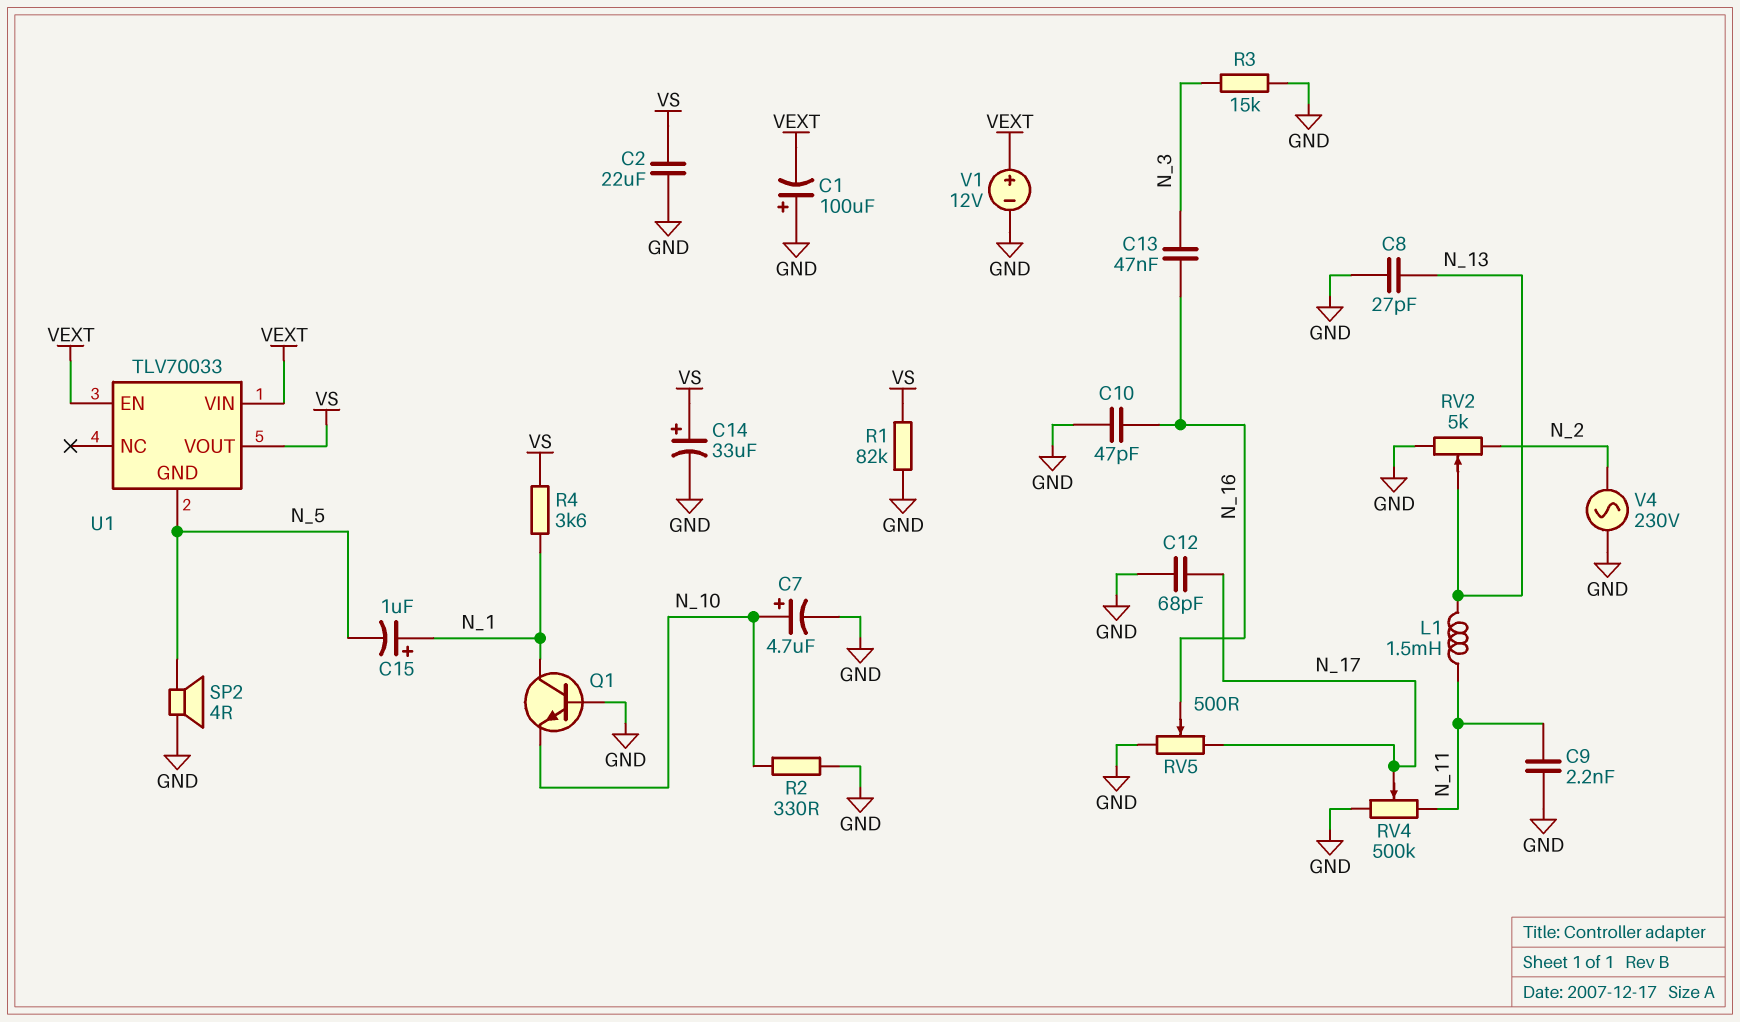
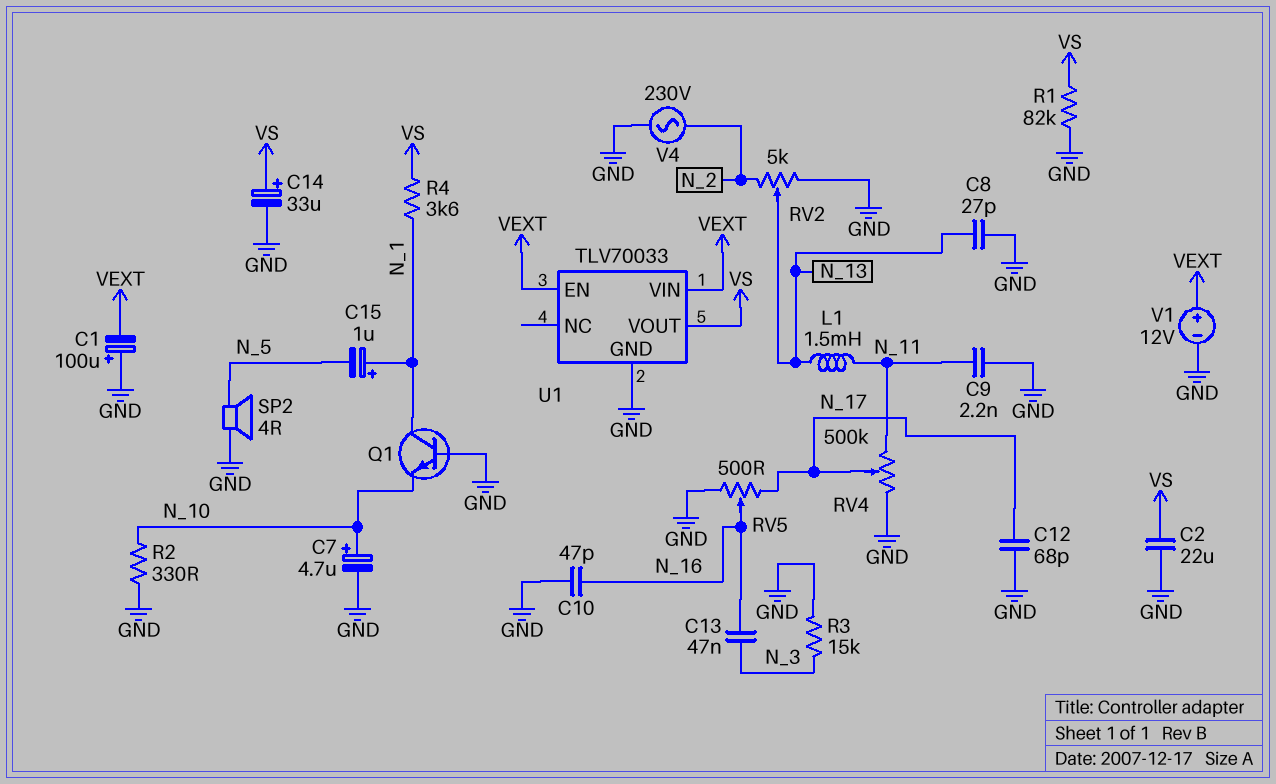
U1 pin GND: N_5 -> GND

